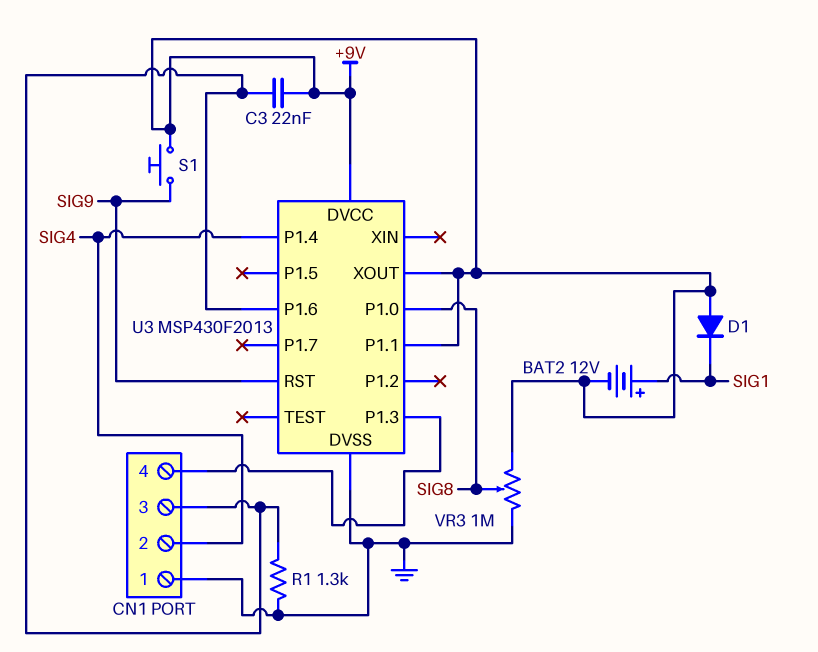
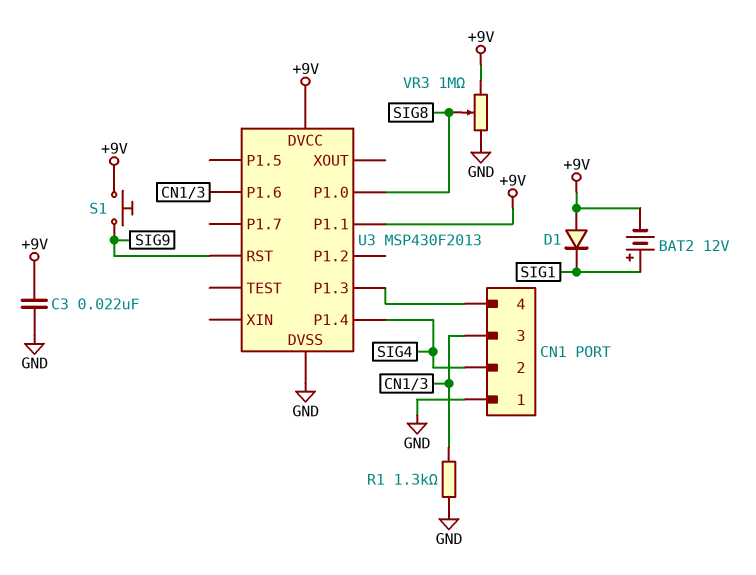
C3: 22nF (+9V, CN1/3) -> 22nF (+9V, GND)
U3 pin XOUT: +9V -> none

